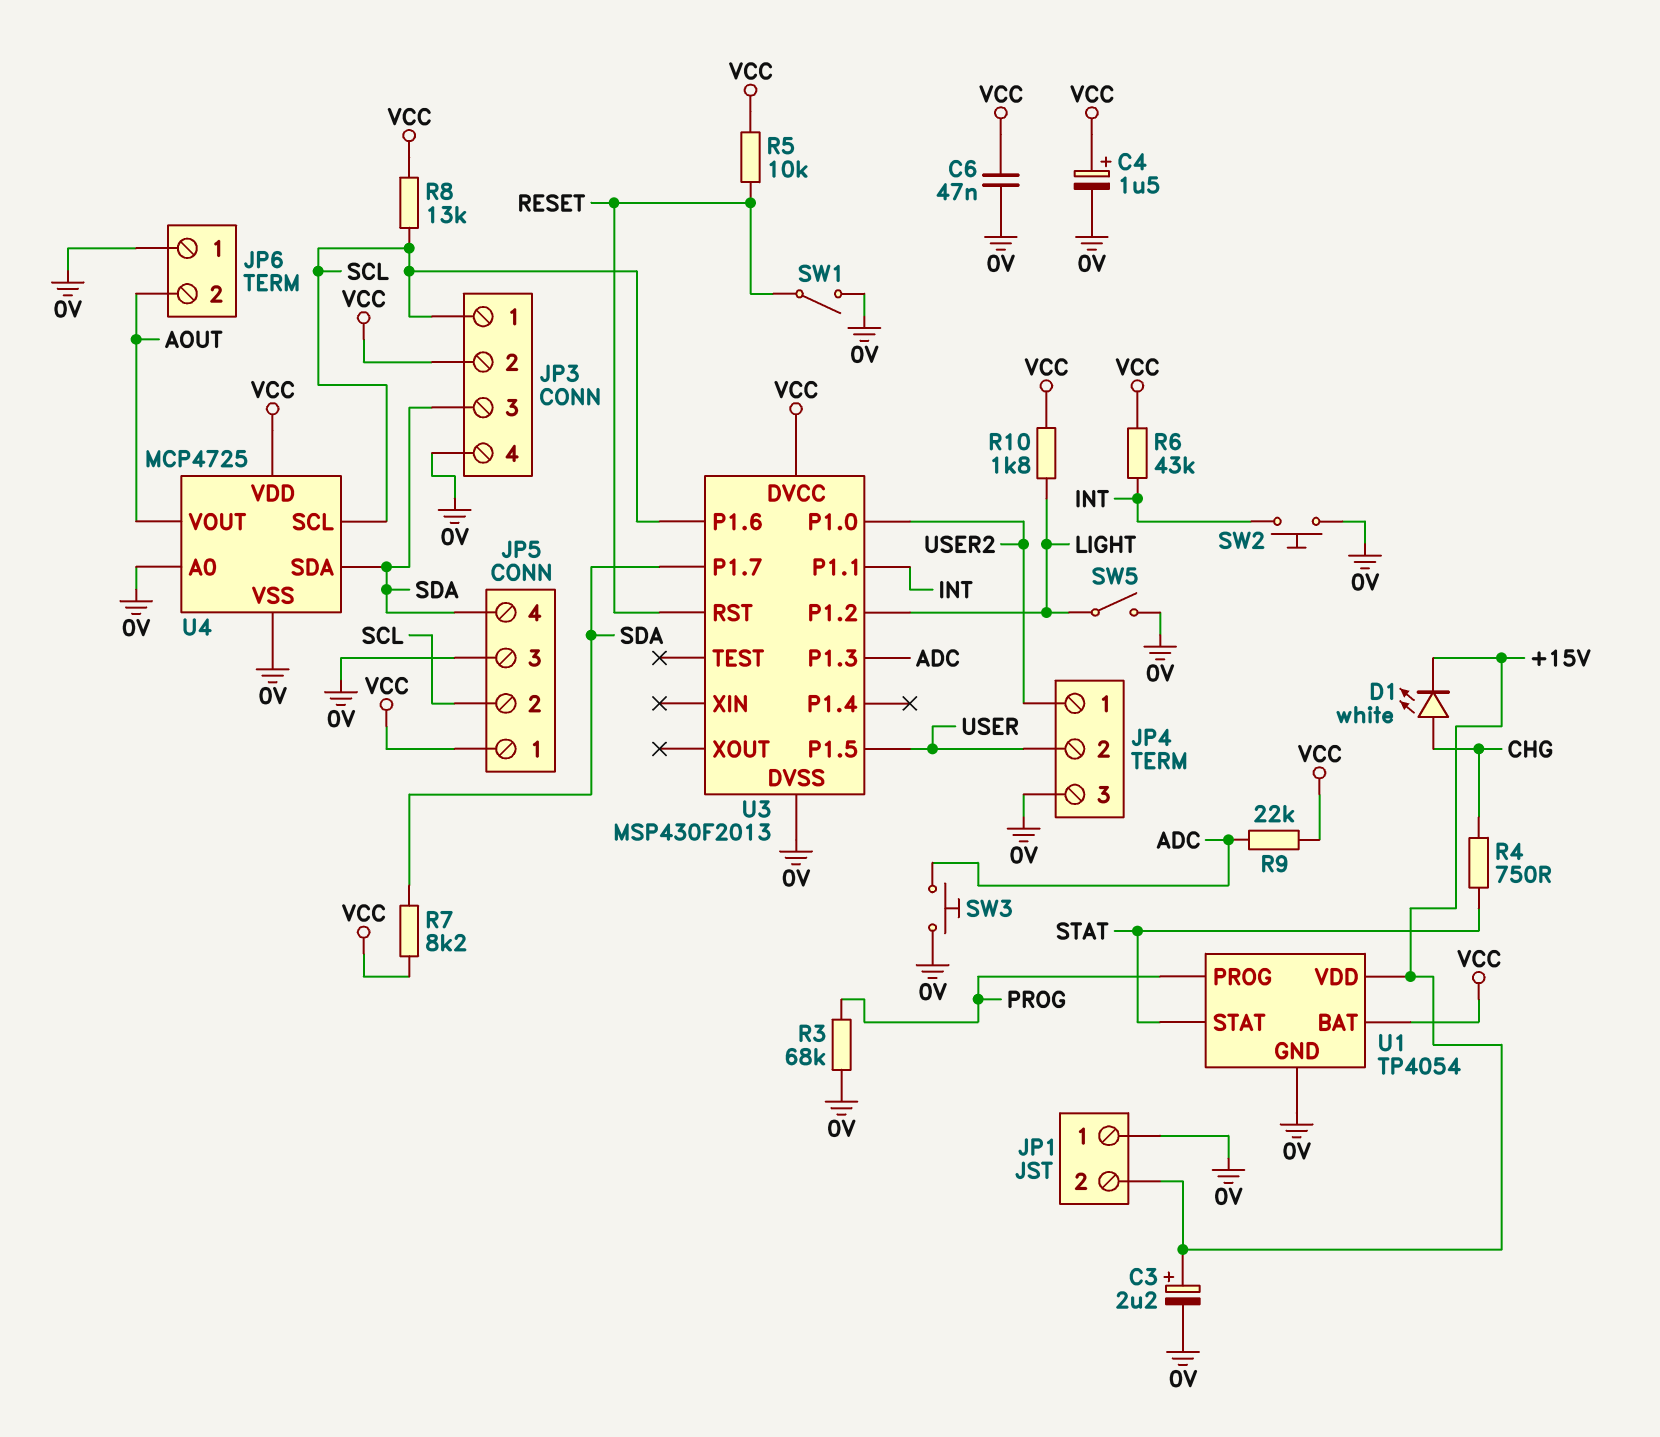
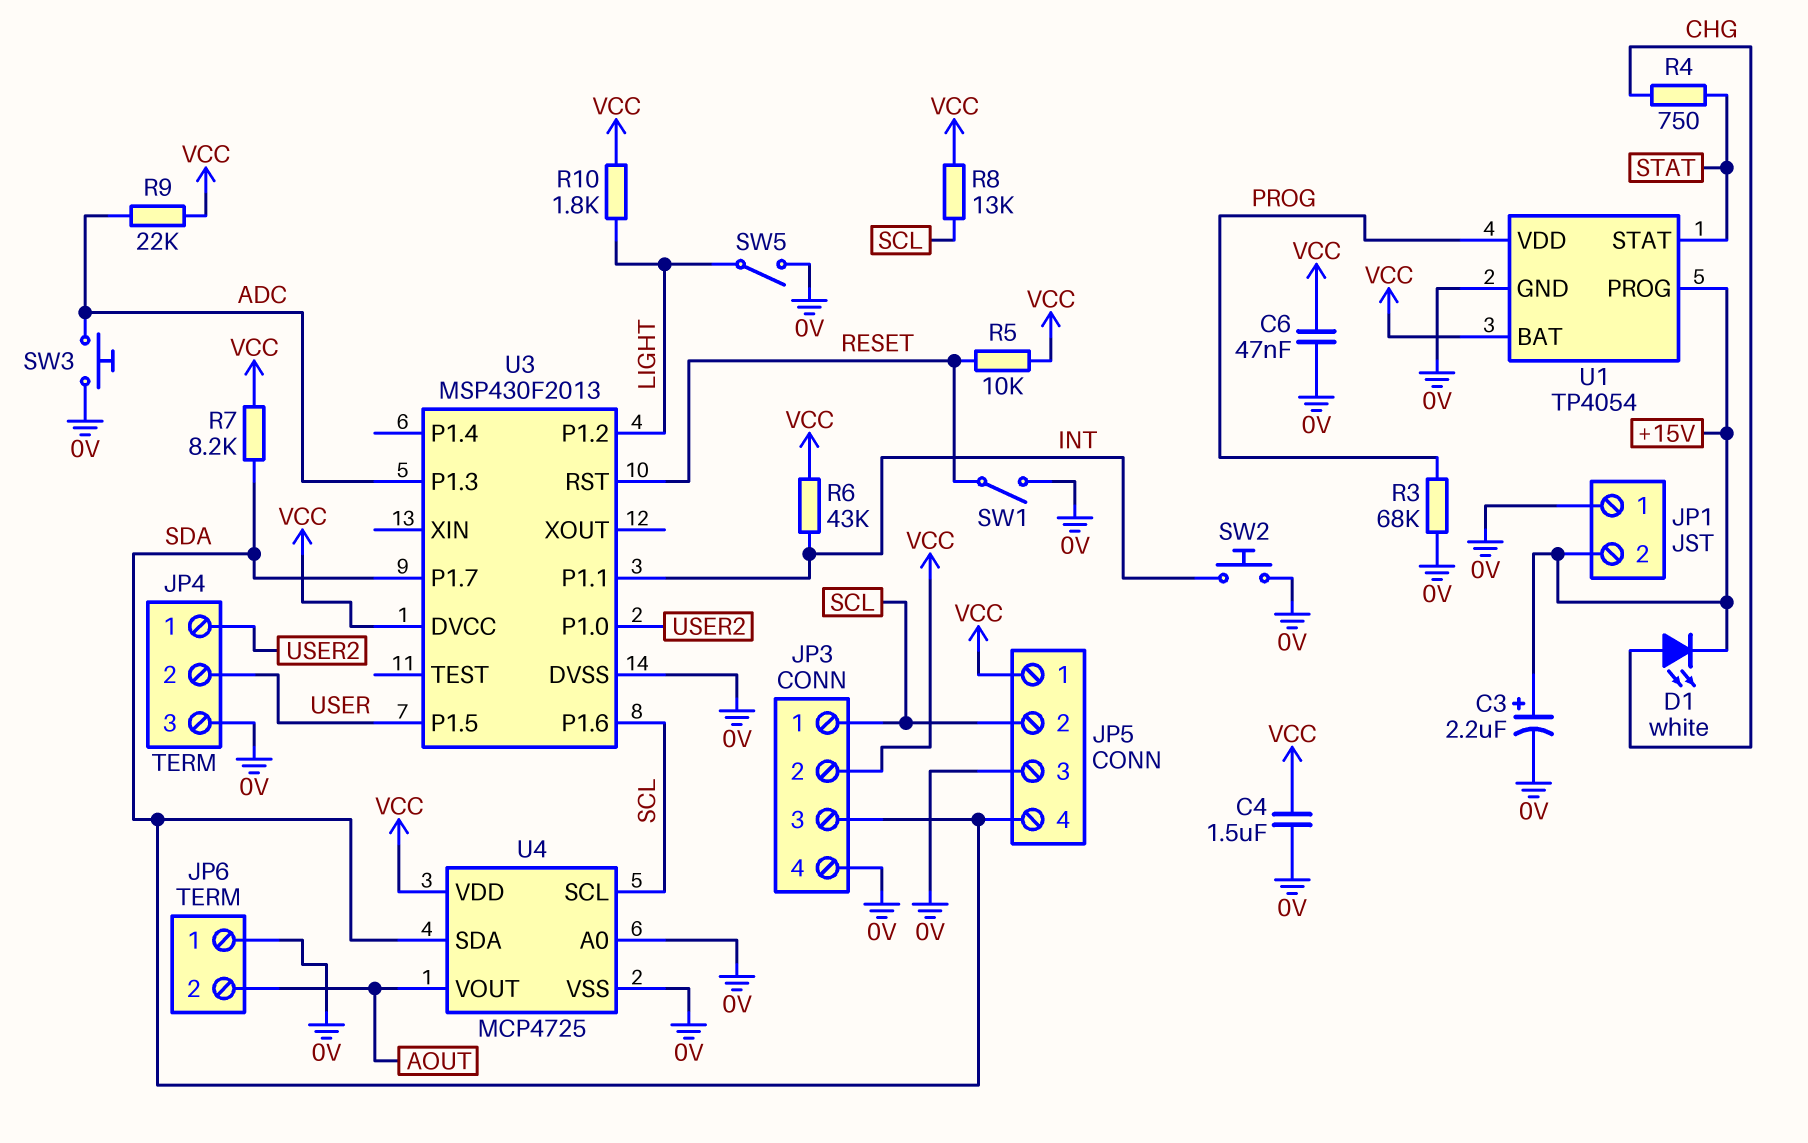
C4: 1.5uF (plus VCC, minus 0V) -> 1.5uF (0V, VCC)
U1 pin PROG: PROG -> +15V
U1 pin VDD: +15V -> PROG

